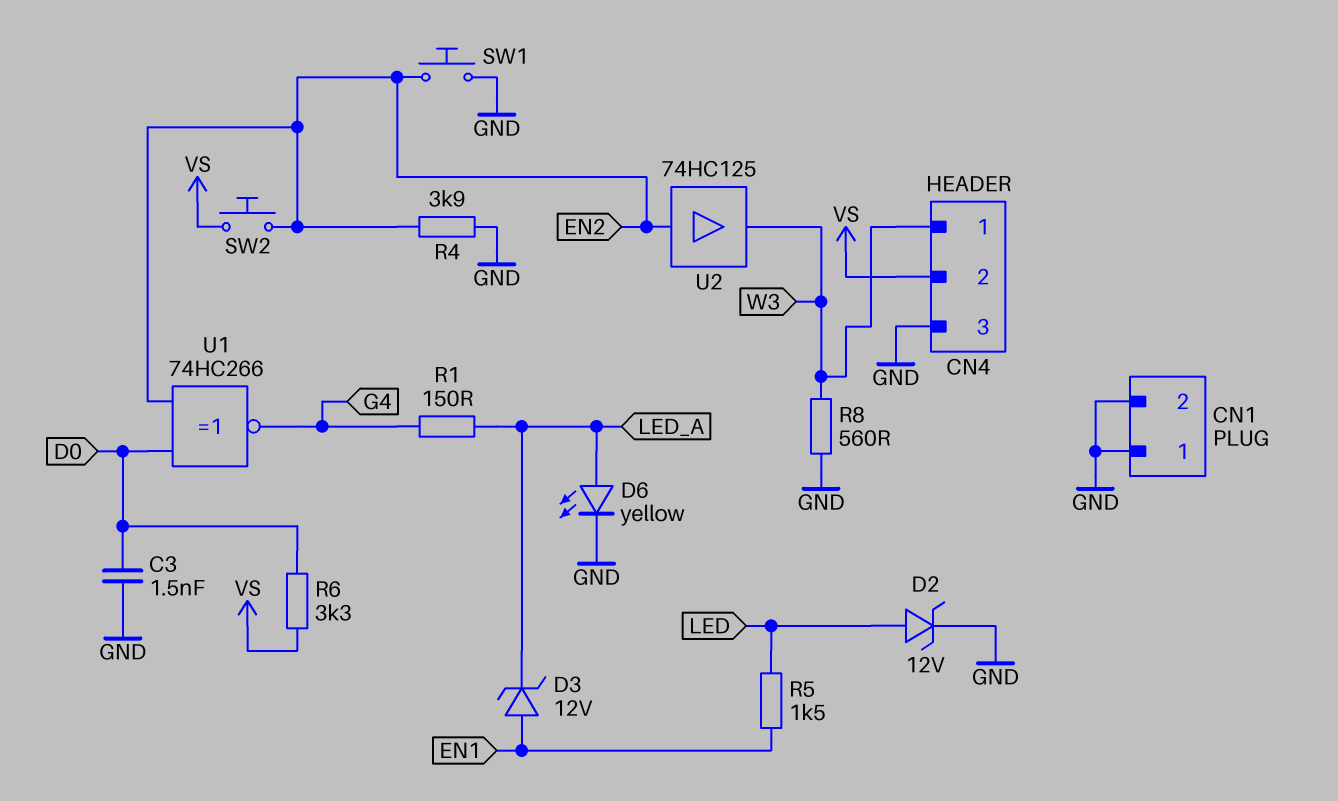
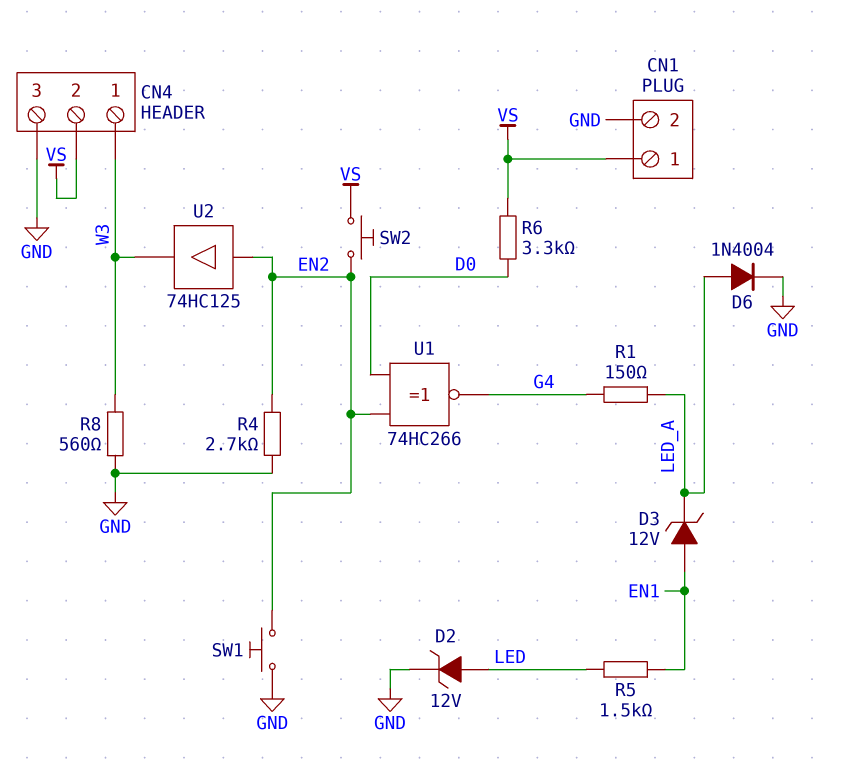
C3: 1.5nF (D0, GND) -> none
CN1 pin 1: GND -> VS
D6: LED yellow (A LED_A, K GND) -> diode 1N4004 (A LED_A, K GND)
R4: 3.9k (EN2, GND) -> 2.7k (EN2, GND)

